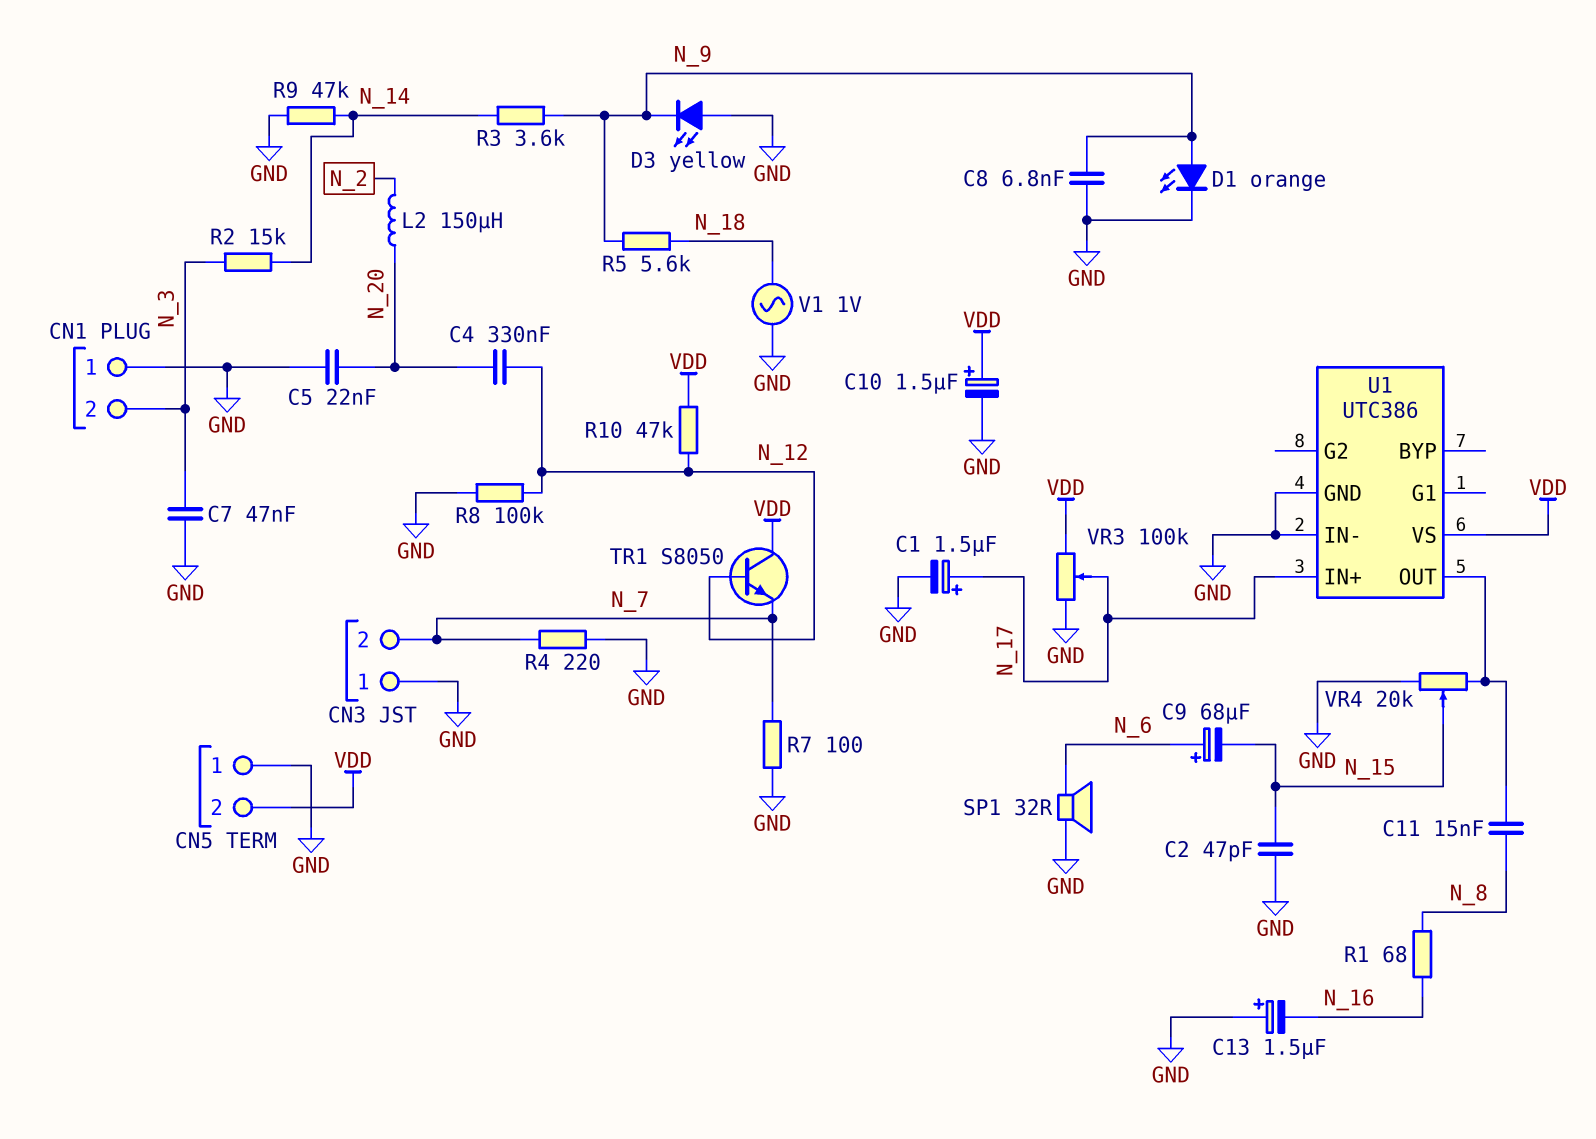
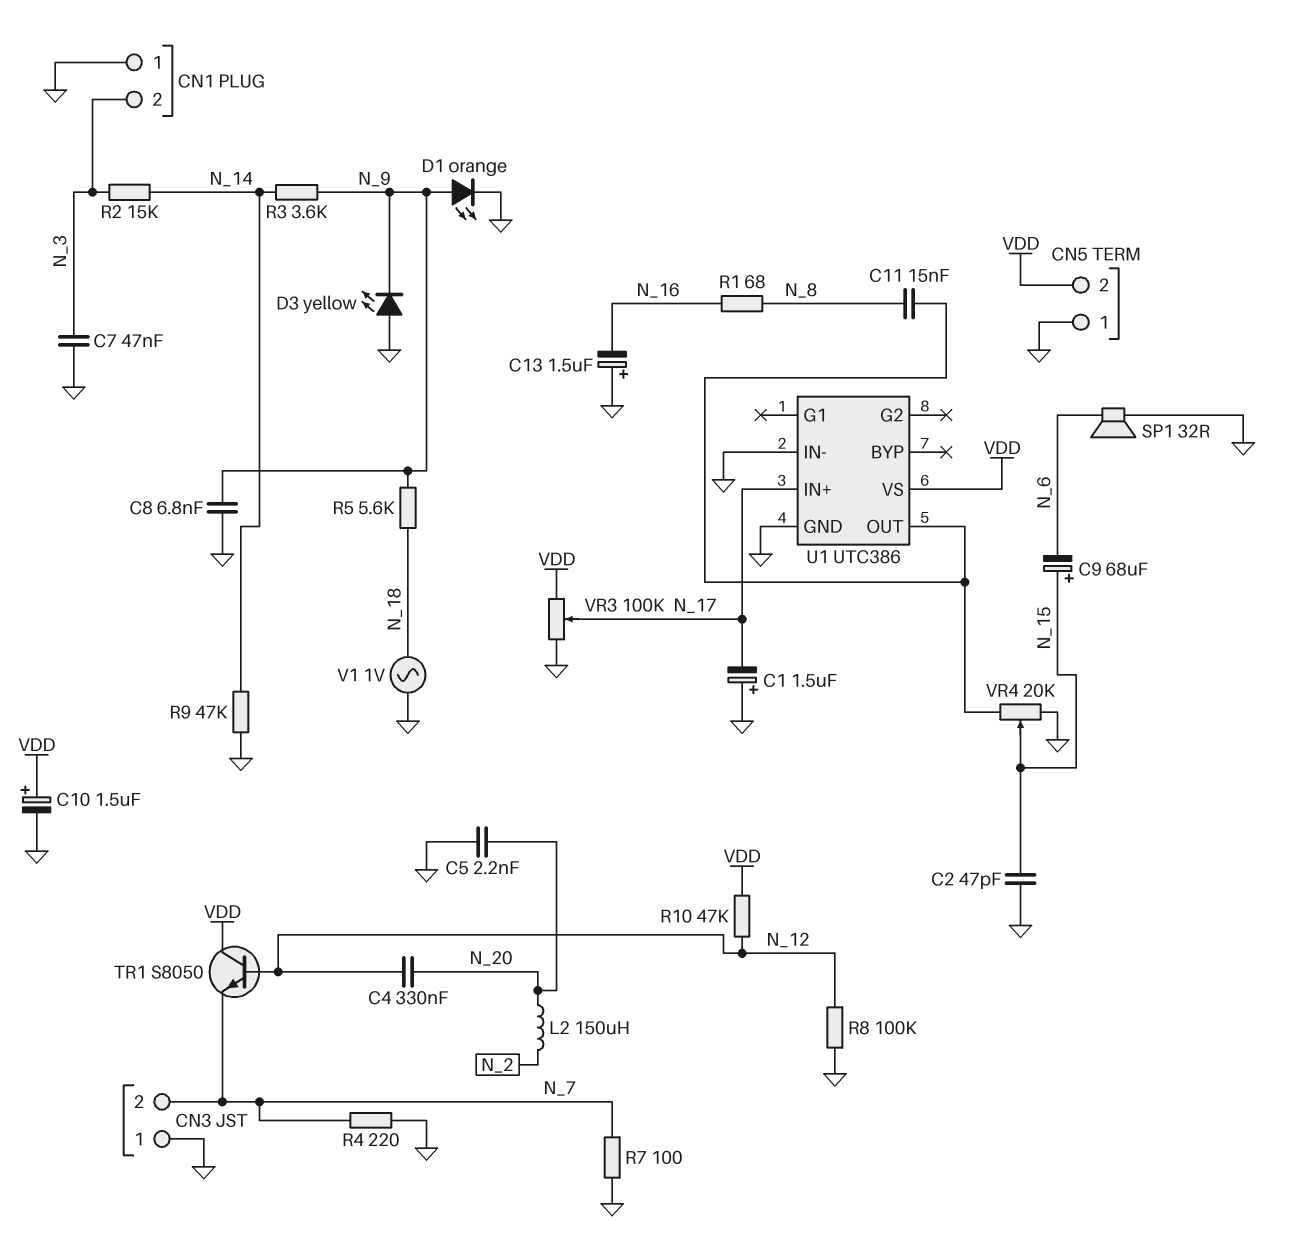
C1: 1.5uF (plus N_17, minus GND) -> 1.5uF (plus GND, minus N_17)
C5: 22nF (GND, N_20) -> 2.2nF (GND, N_20)
C9: 68uF (plus N_6, minus N_15) -> 68uF (plus N_15, minus N_6)

